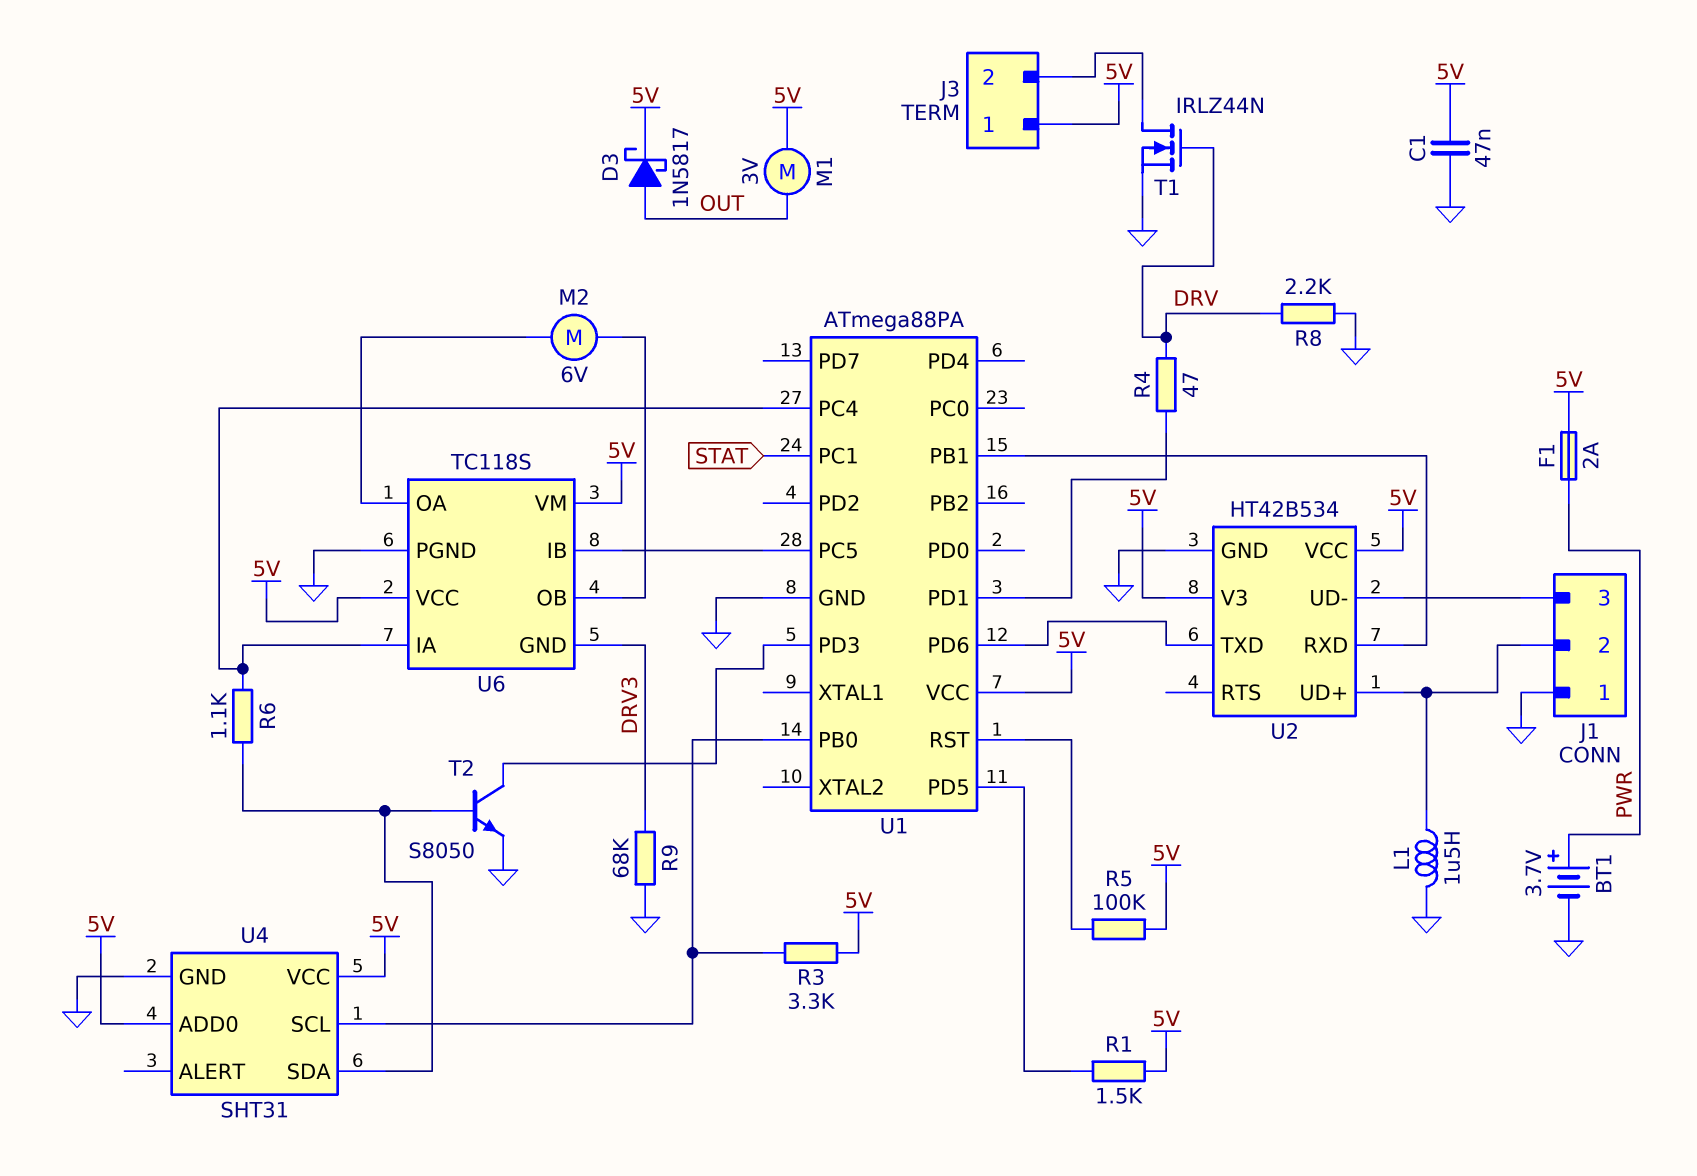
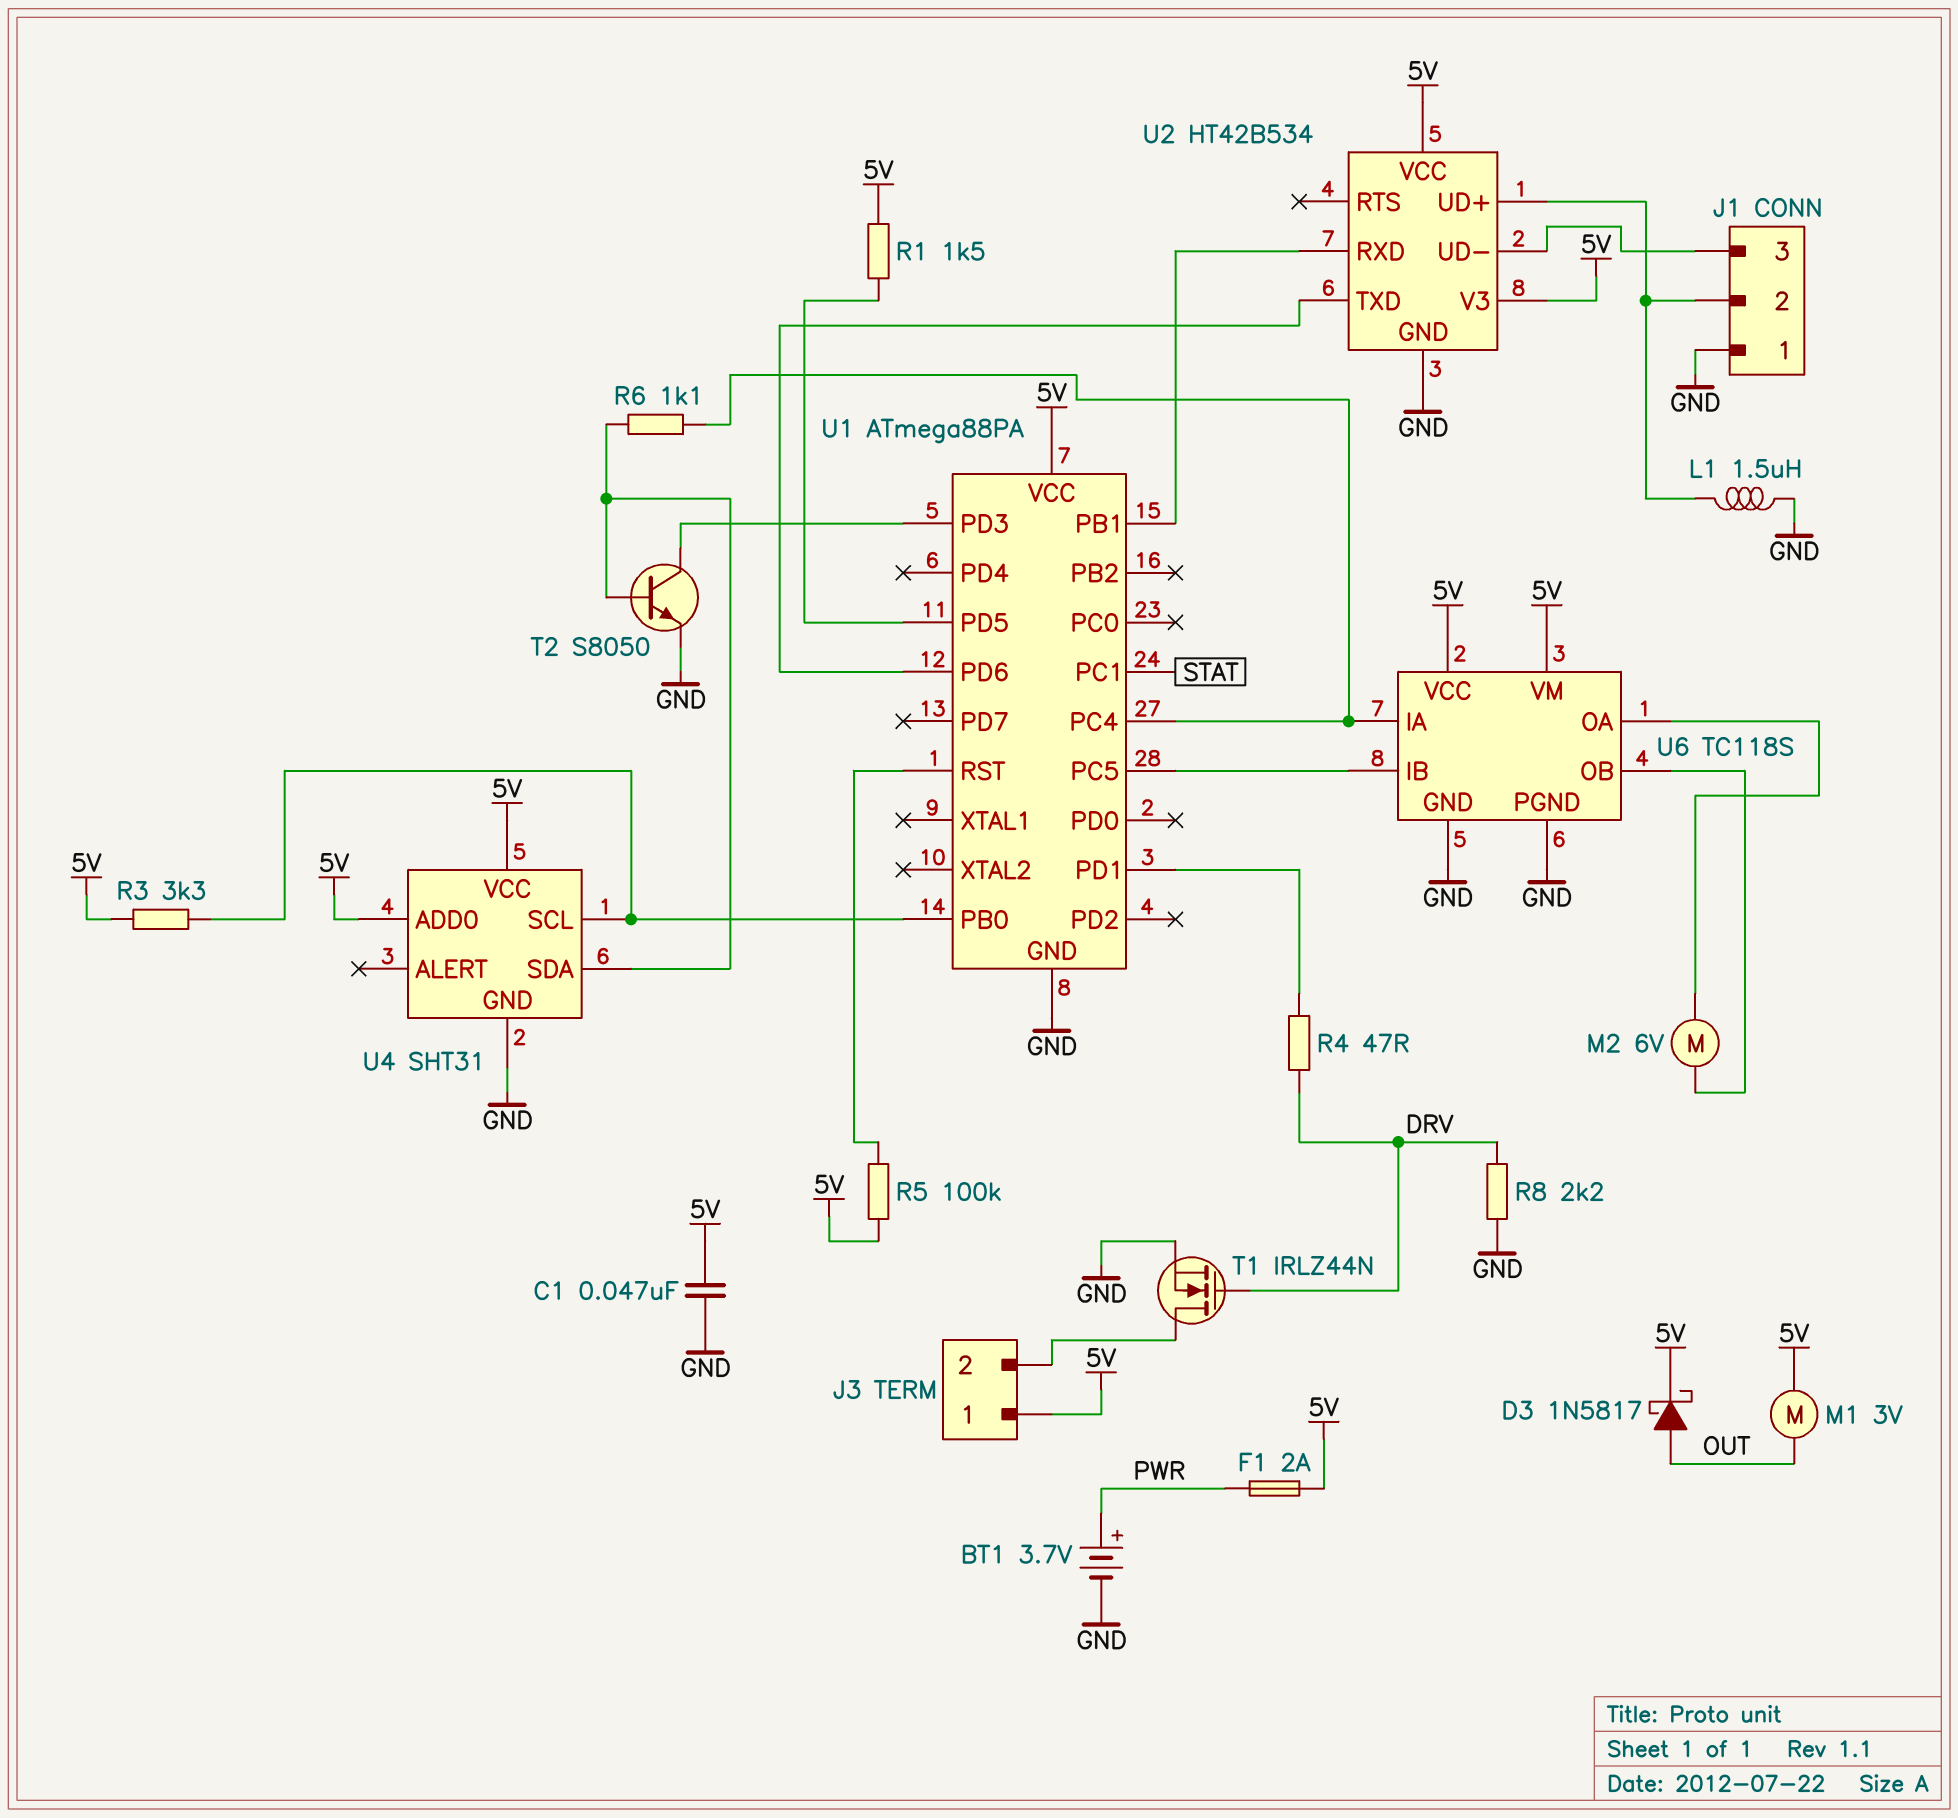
R9: 68k (DRV3, GND) -> none
U6 pin GND: DRV3 -> GND

